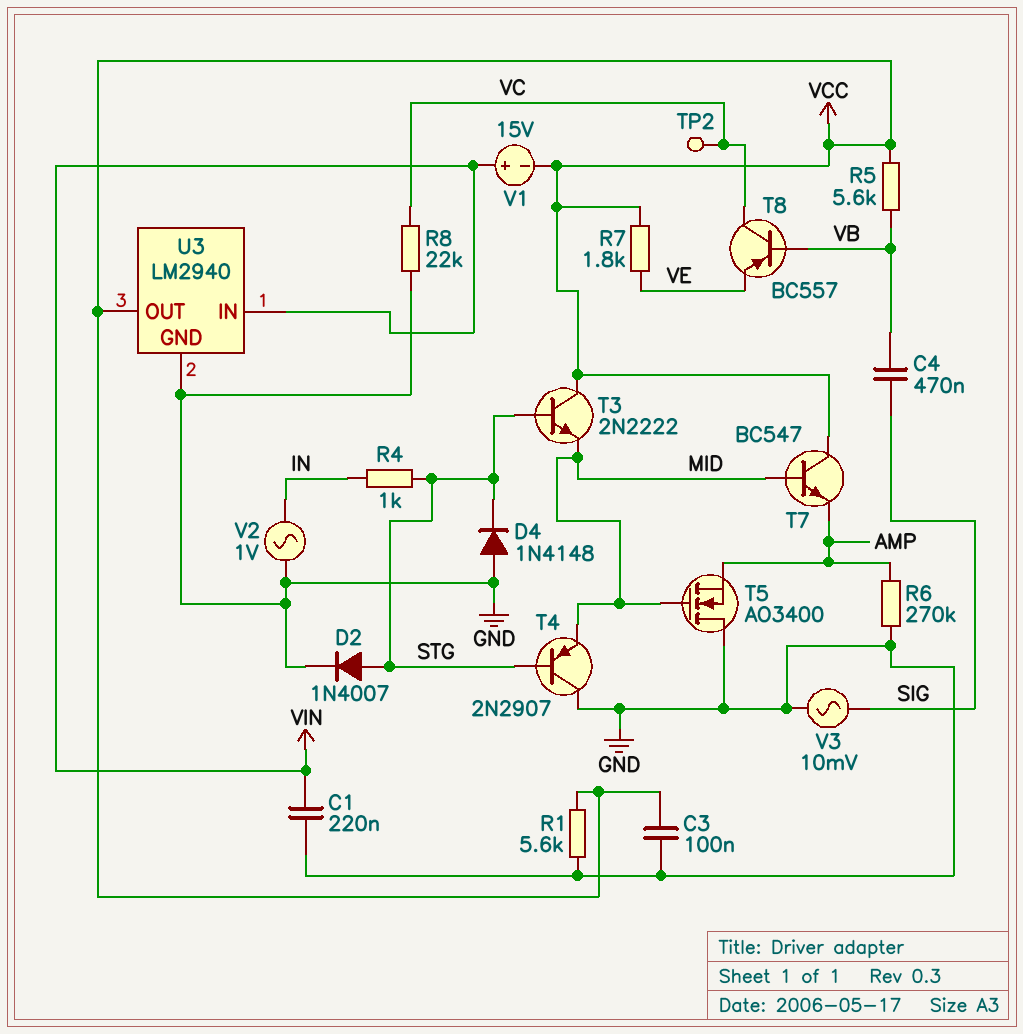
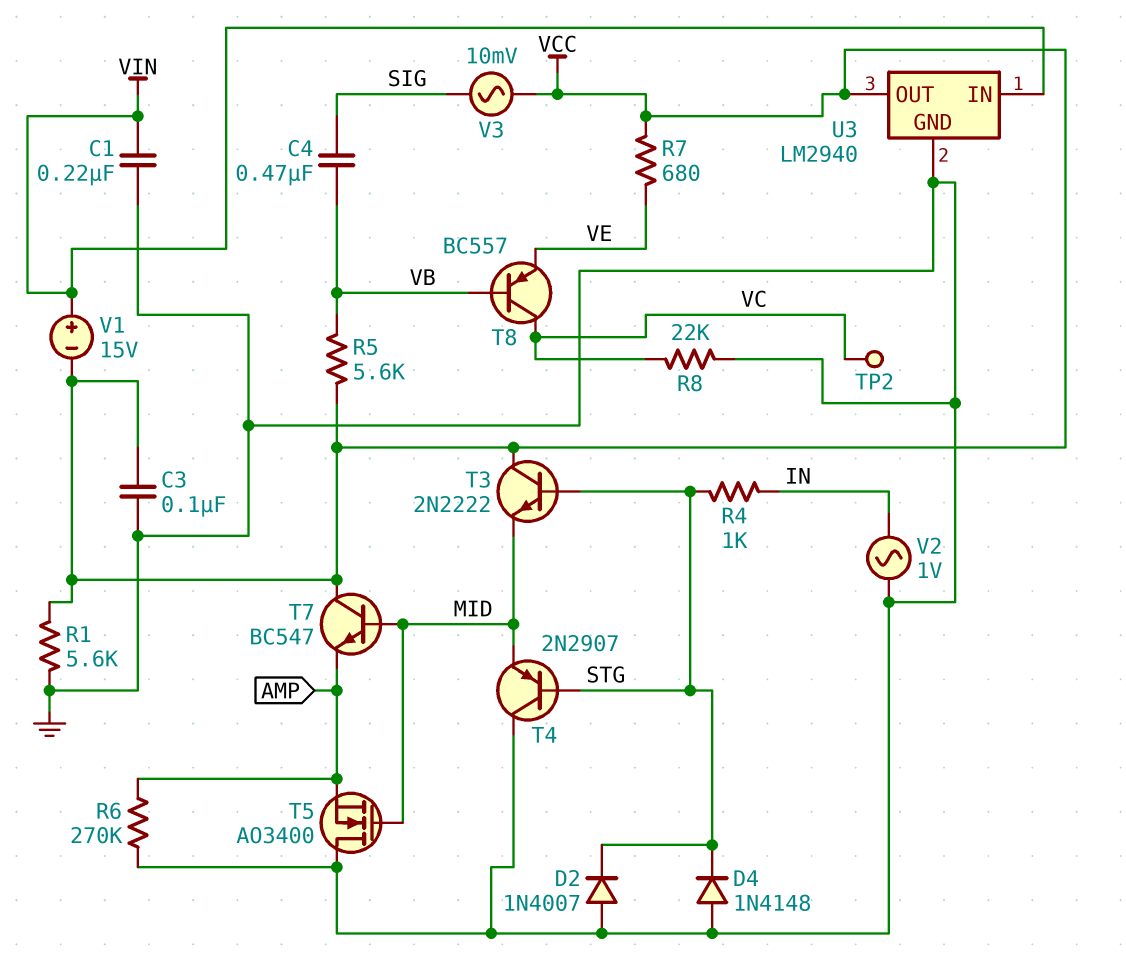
D2: diode 1N4007 (A STG, K GND) -> diode 1N4007 (A GND, K STG)
R7: 1.8k (VCC, VE) -> 680 (VCC, VE)
V3: AC 10mV (GND, SIG) -> AC 10mV (SIG, VCC)

